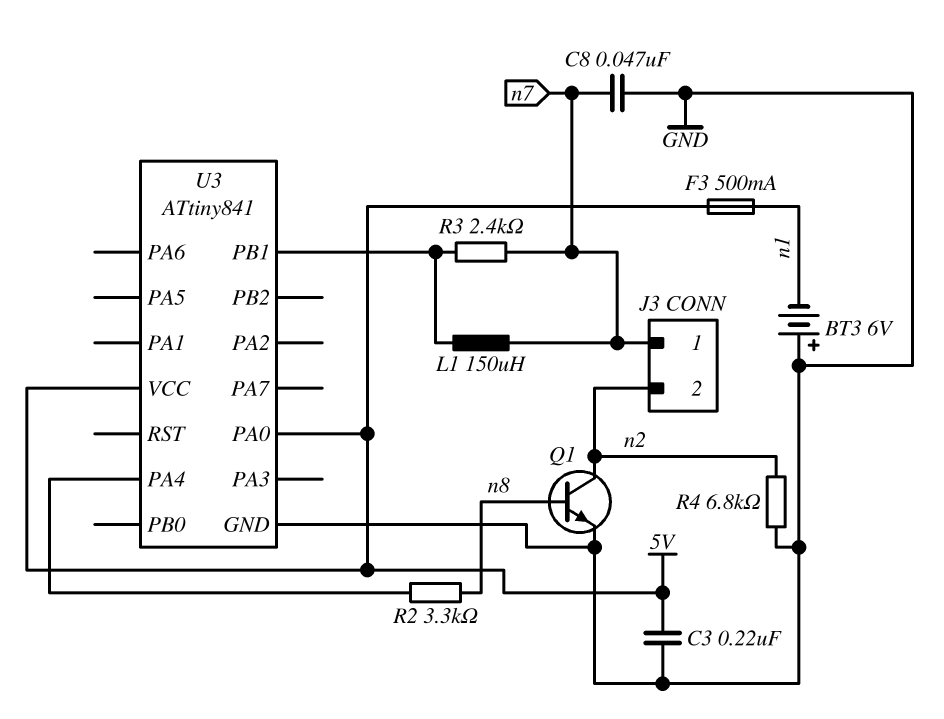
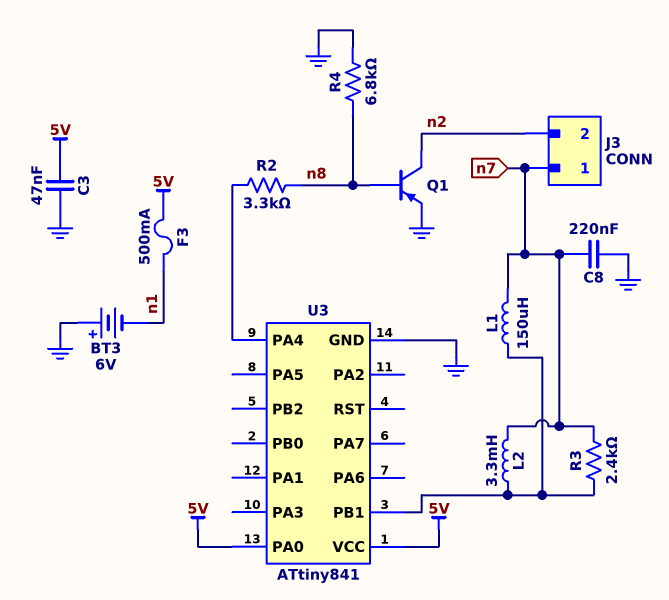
C3: 220nF (5V, GND) -> 47nF (5V, GND)
C8: 47nF (GND, n7) -> 220nF (GND, n7)
L2: none -> 3.3mH (U3/PB1, n7)
Q1: NPN (B n8, C n2, E GND) -> PNP (B n8, C n2, E GND)
R4: 6.8k (GND, n2) -> 6.8k (GND, n8)

